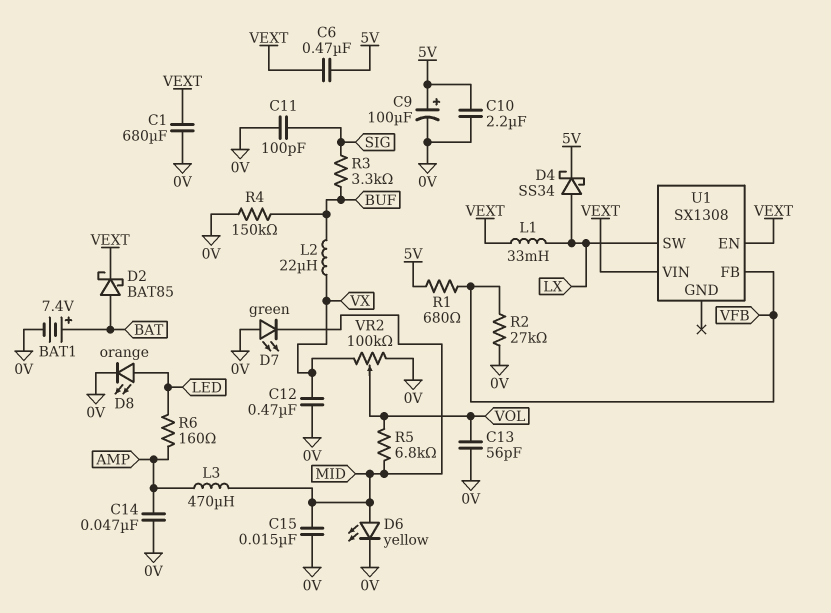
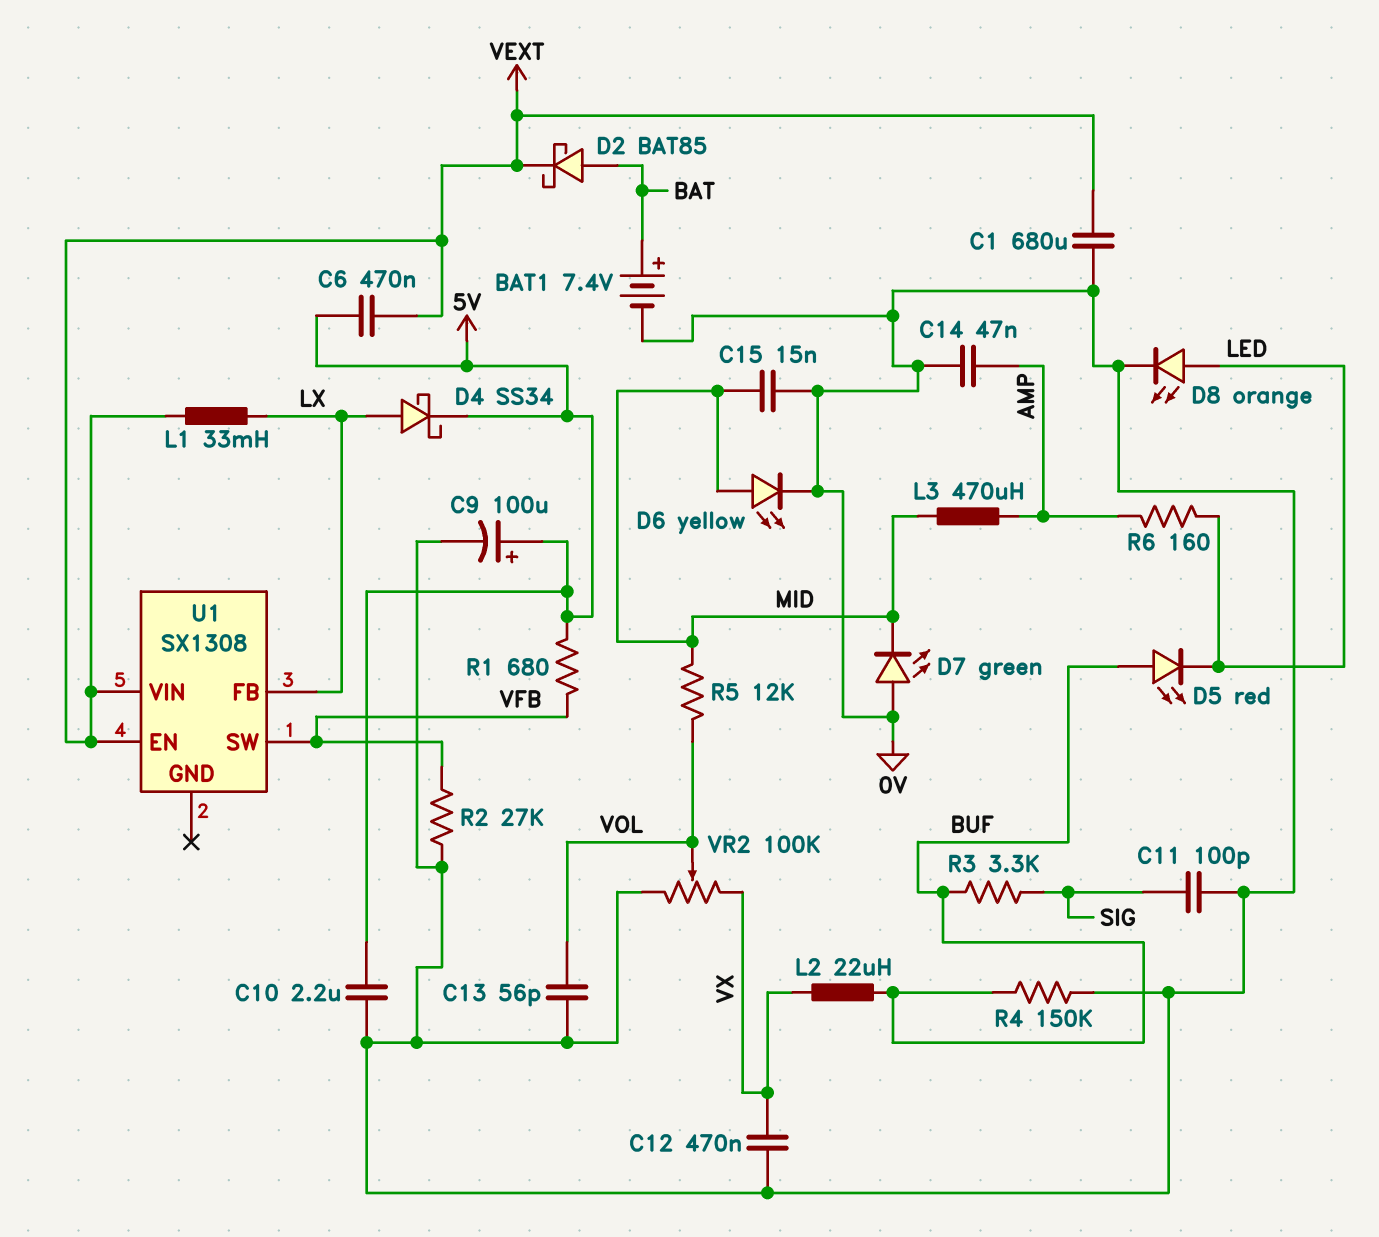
D5: none -> LED red (A BUF, K LED)
R5: 6.8k (MID, VOL) -> 12k (MID, VOL)
U1 pin FB: VFB -> LX
U1 pin SW: LX -> VFB

